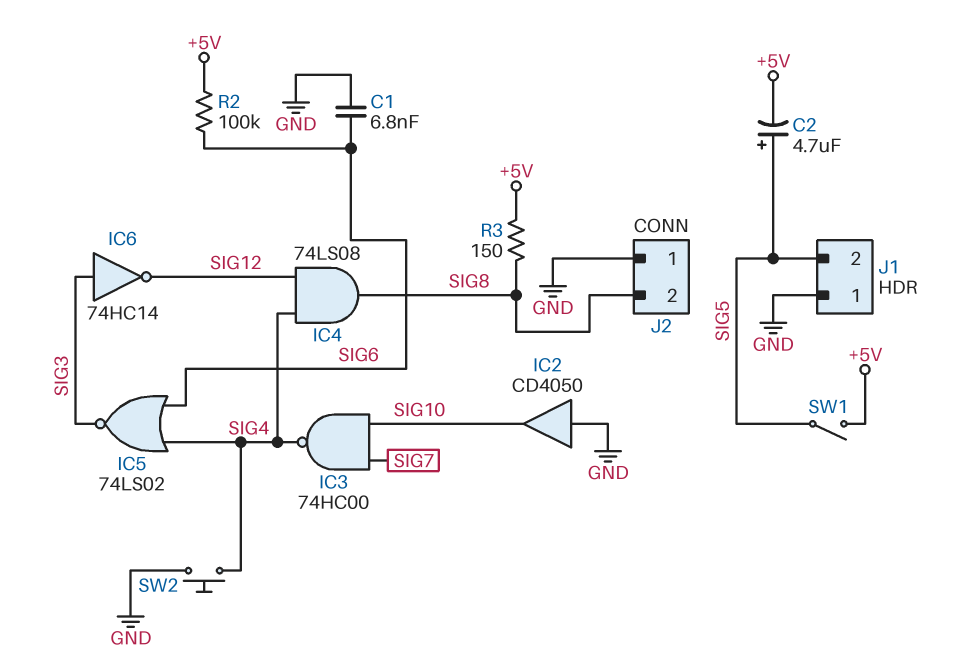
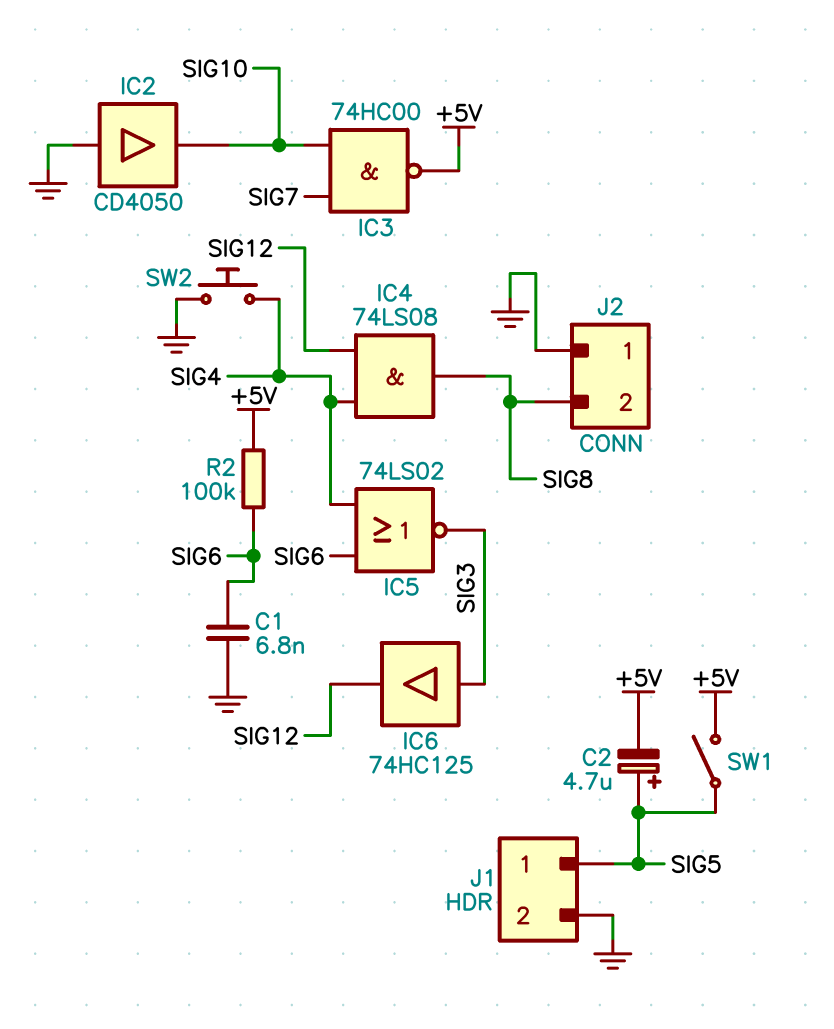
IC3: NAND 74HC00 (in SIG7, in SIG10, out SIG4) -> NAND 74HC00 (in SIG7, in SIG10, out +5V)
IC6: NOT 74HC14 (in SIG3, out SIG12) -> buffer 74HC125 (in SIG3, out SIG12)
J1 pin 1: GND -> SIG5
J1 pin 2: SIG5 -> GND
R3: 150 (+5V, SIG8) -> none

